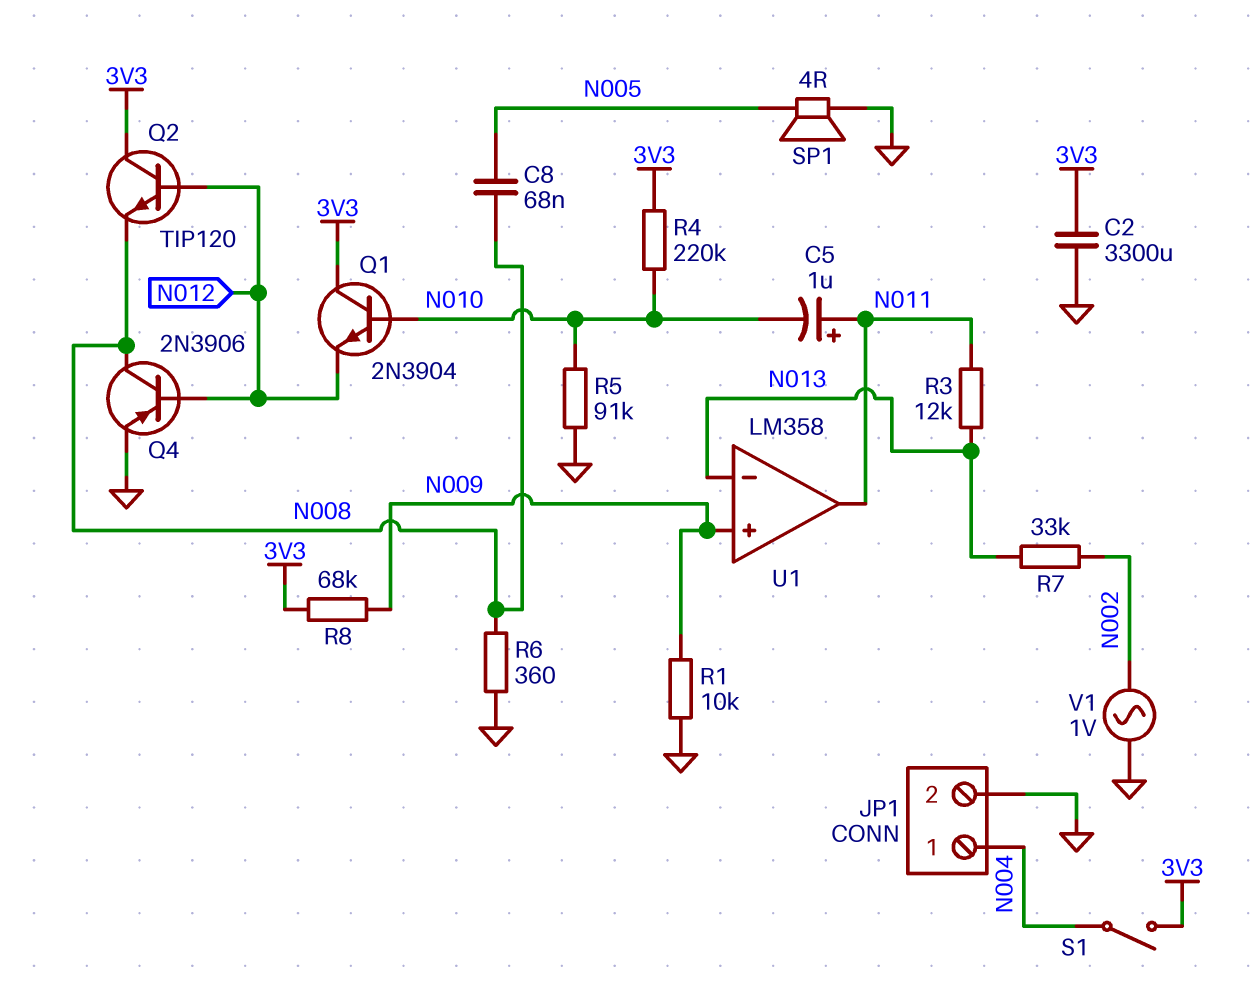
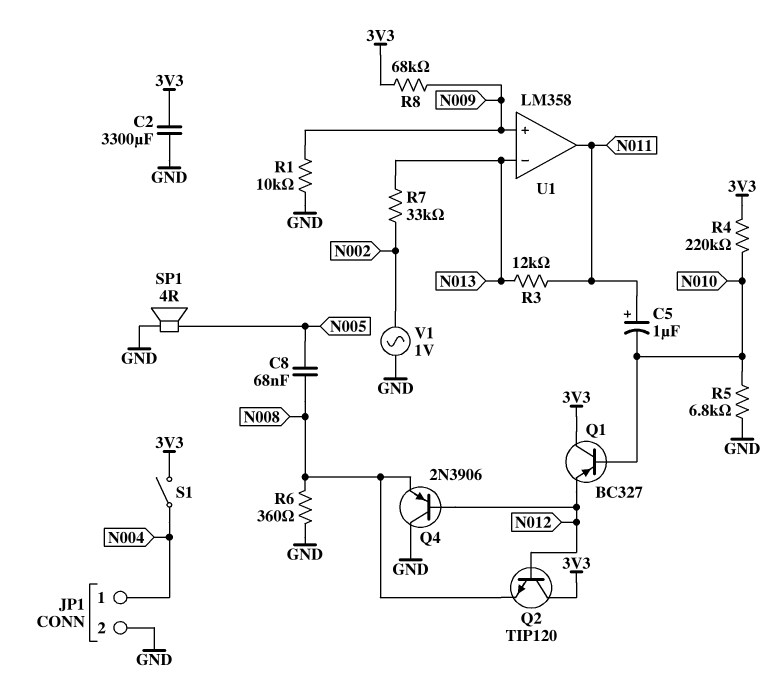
Q1: NPN 2N3904 (B N010, C 3V3, E N012) -> PNP BC327 (B N010, C 3V3, E N012)
Q4: PNP 2N3906 (B N012, C N008, E GND) -> PNP 2N3906 (B N012, C GND, E N008)
R5: 91k (GND, N010) -> 6.8k (GND, N010)

